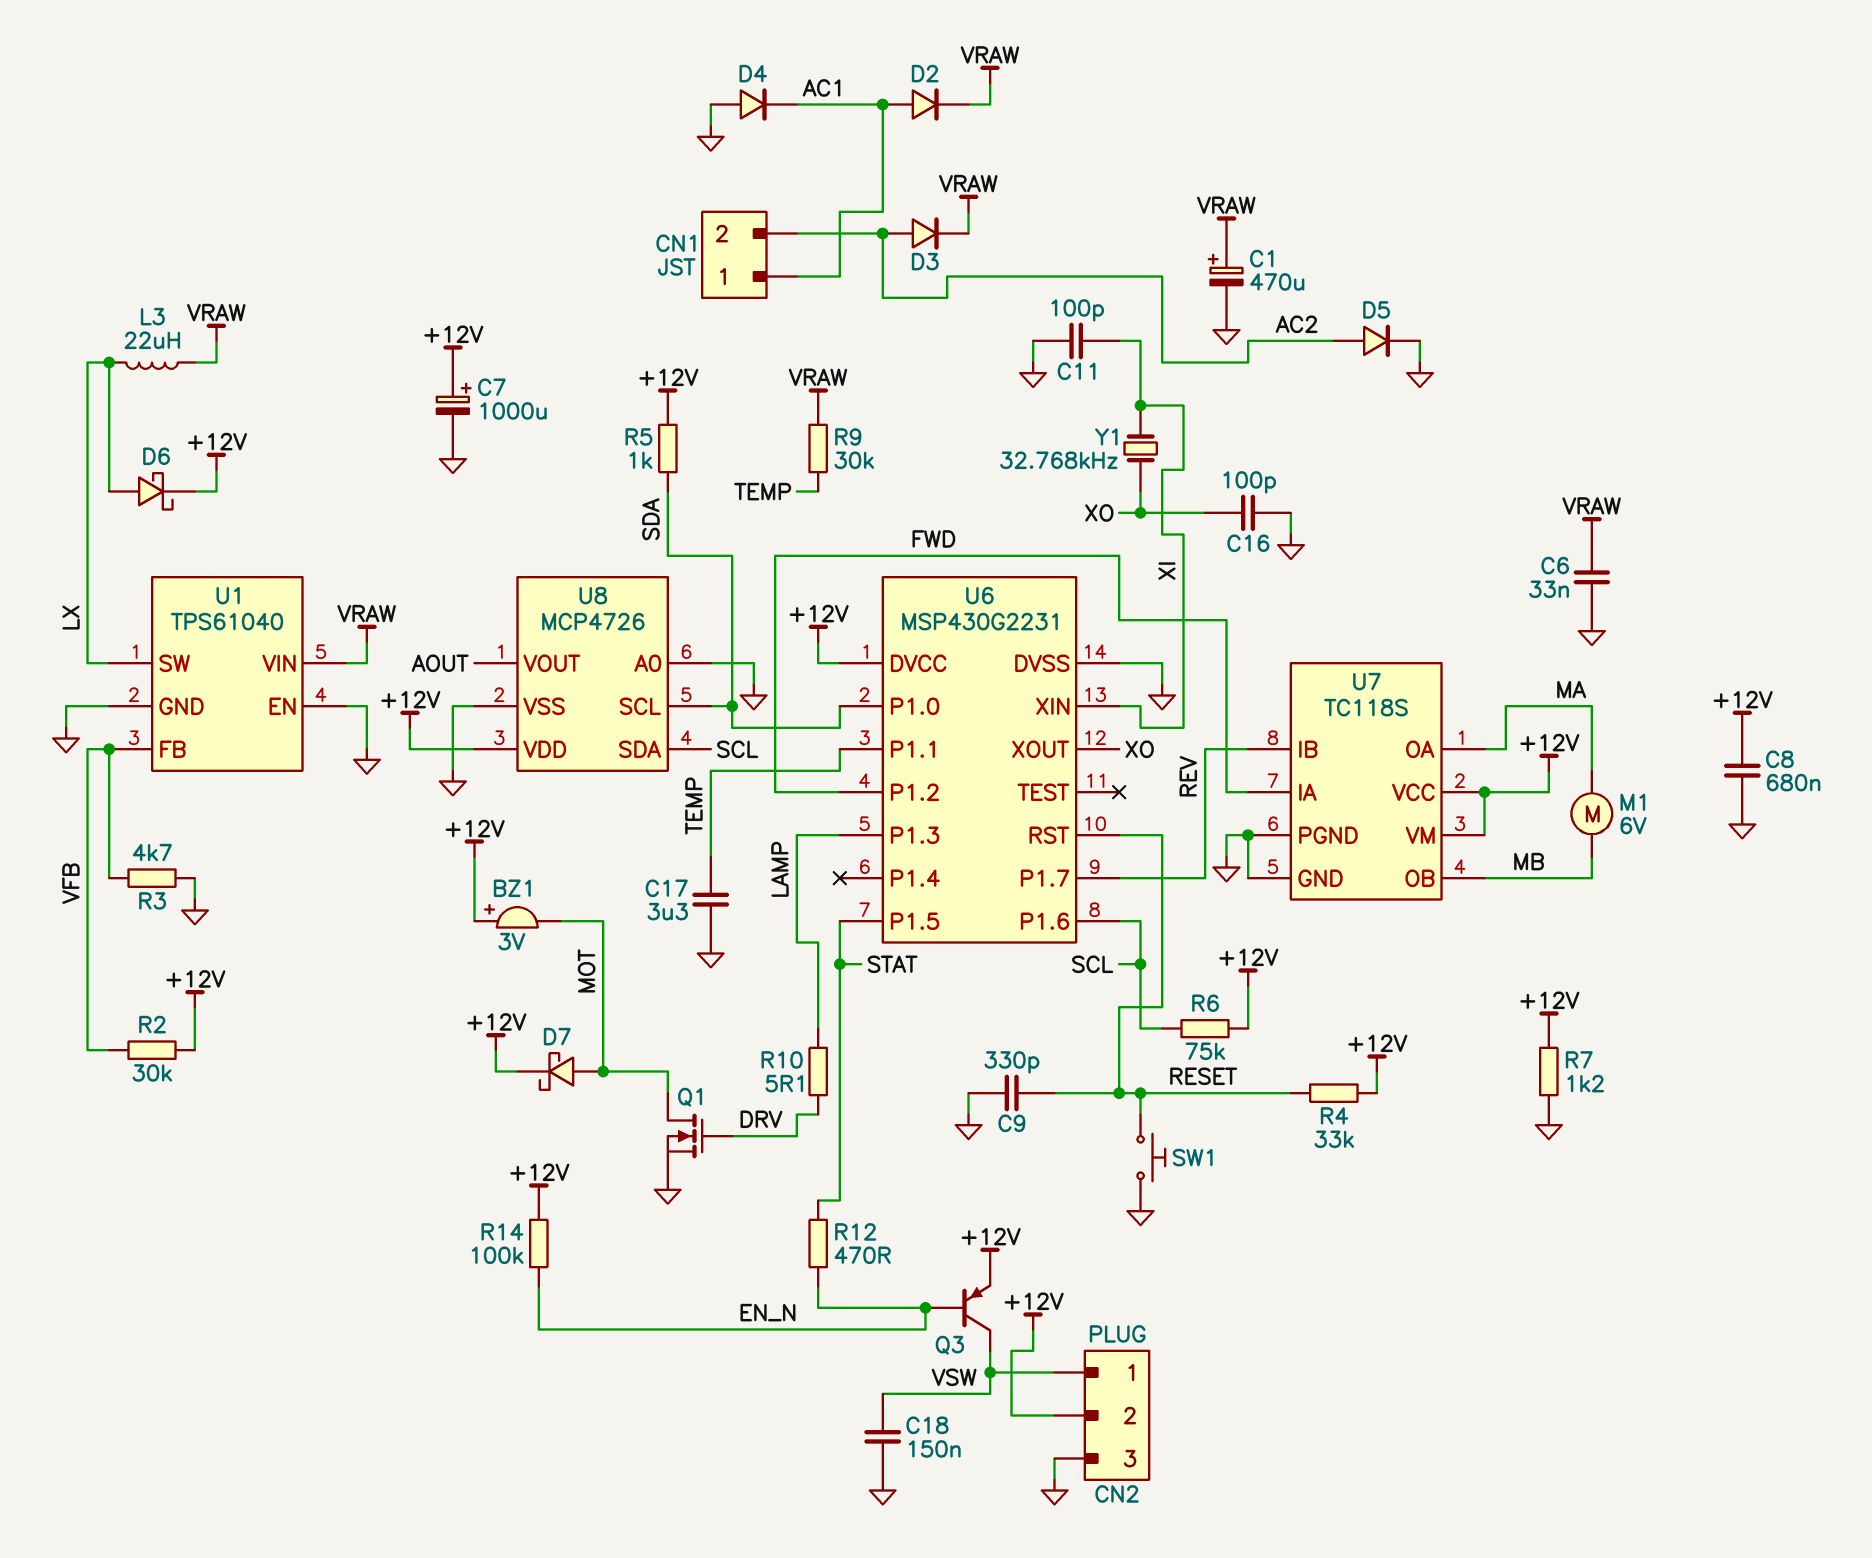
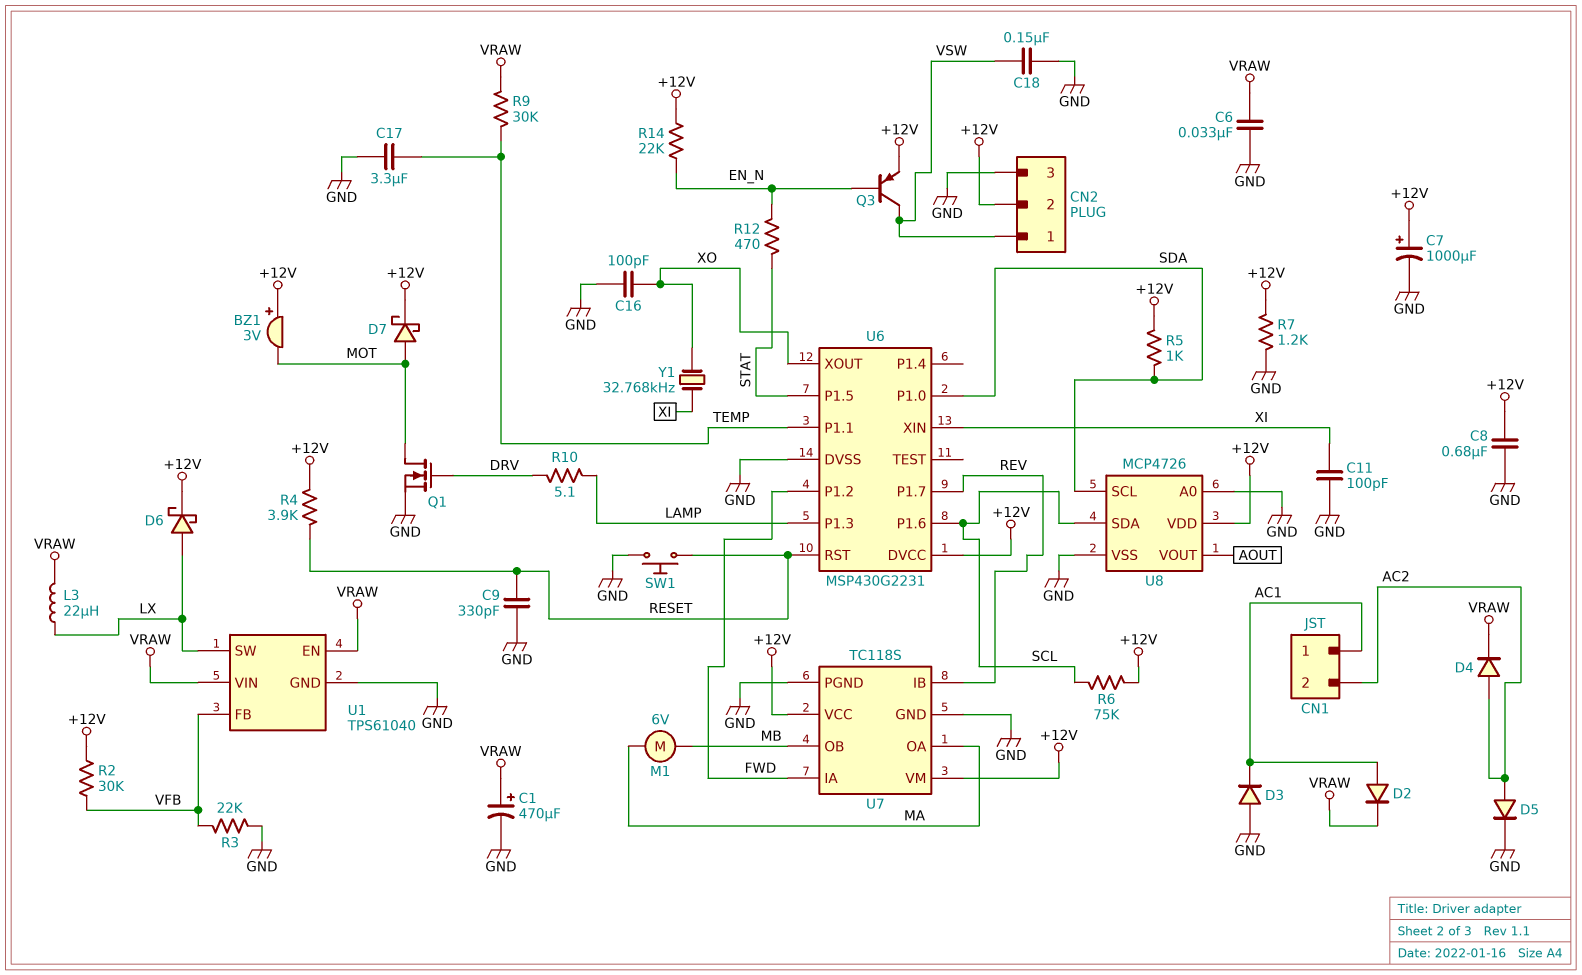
D3: diode (A AC2, K VRAW) -> diode (A GND, K AC1)
D4: diode (A GND, K AC1) -> diode (A AC2, K VRAW)
R3: 4.7k (GND, VFB) -> 22k (GND, VFB)
R4: 33k (+12V, RESET) -> 3.9k (+12V, RESET)
R14: 100k (+12V, EN_N) -> 22k (+12V, EN_N)
U1 pin EN: GND -> VRAW

